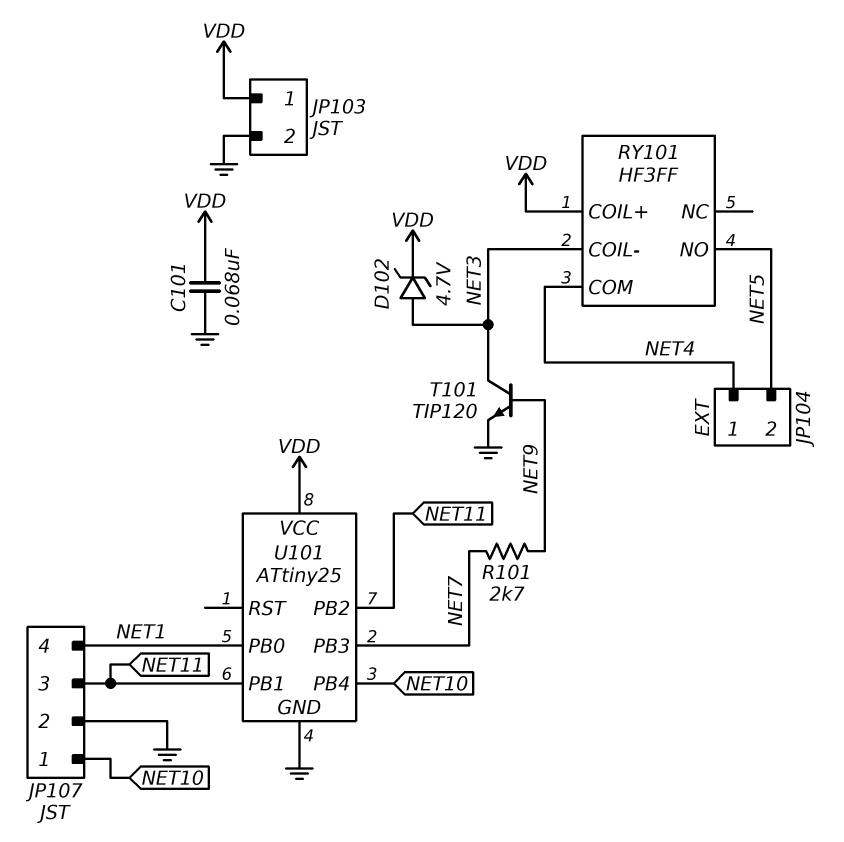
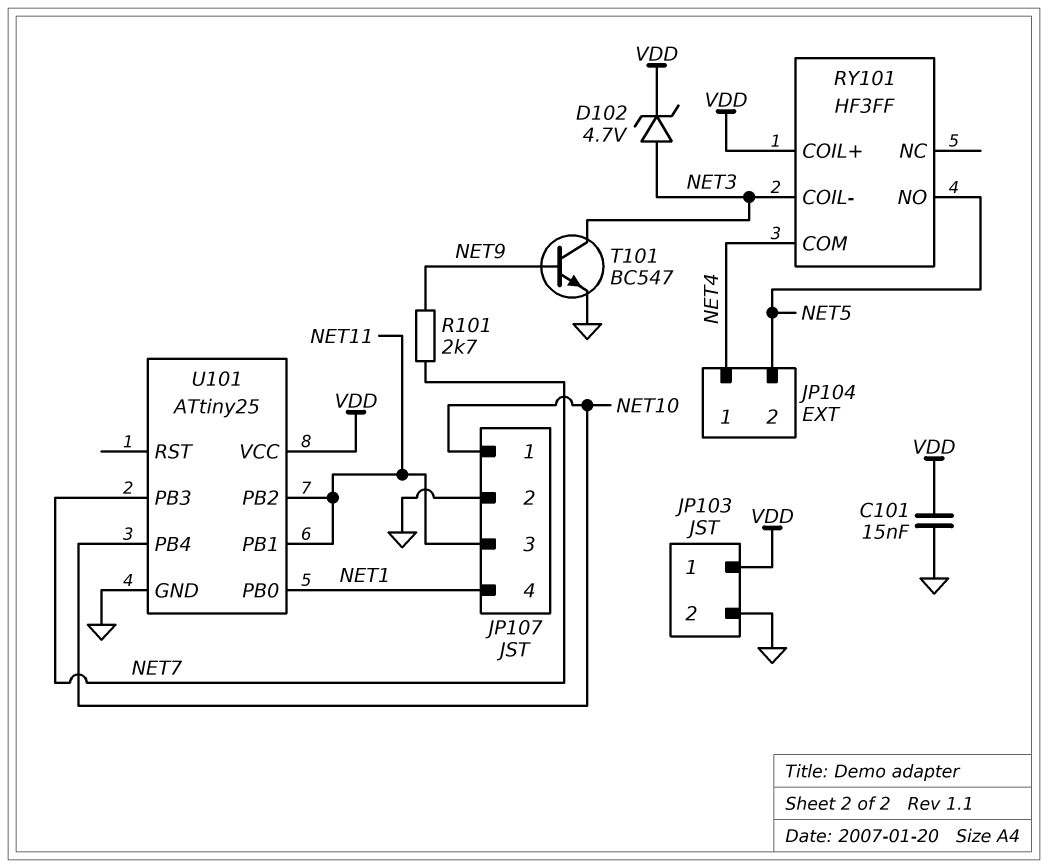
C101: 68nF (GND, VDD) -> 15nF (GND, VDD)
T101: NPN TIP120 (B NET9, C NET3, E GND) -> NPN BC547 (B NET9, C NET3, E GND)

